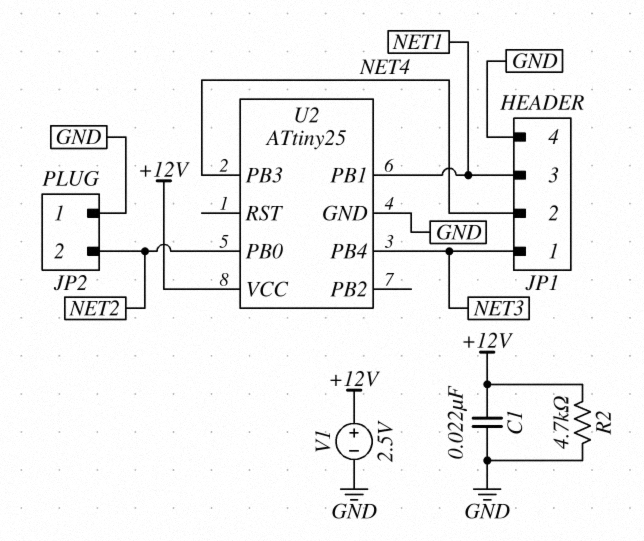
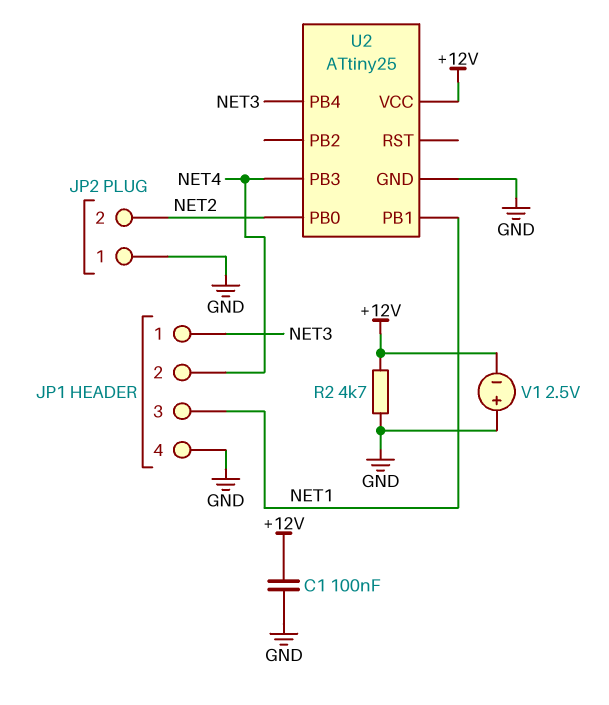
C1: 22nF (+12V, GND) -> 100nF (+12V, GND)
V1: 2.5V (plus +12V, minus GND) -> 2.5V (plus GND, minus +12V)

